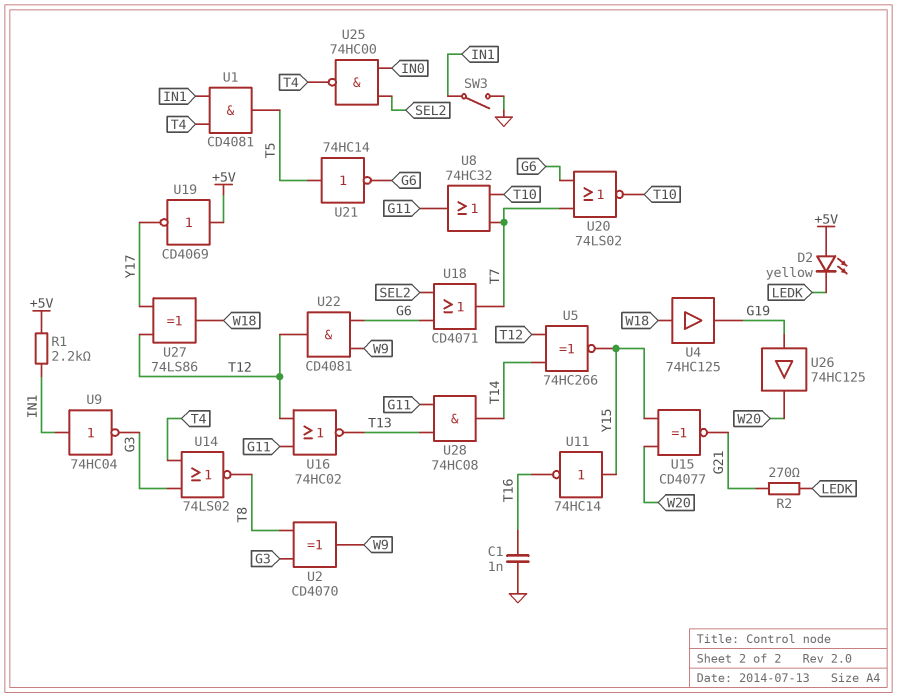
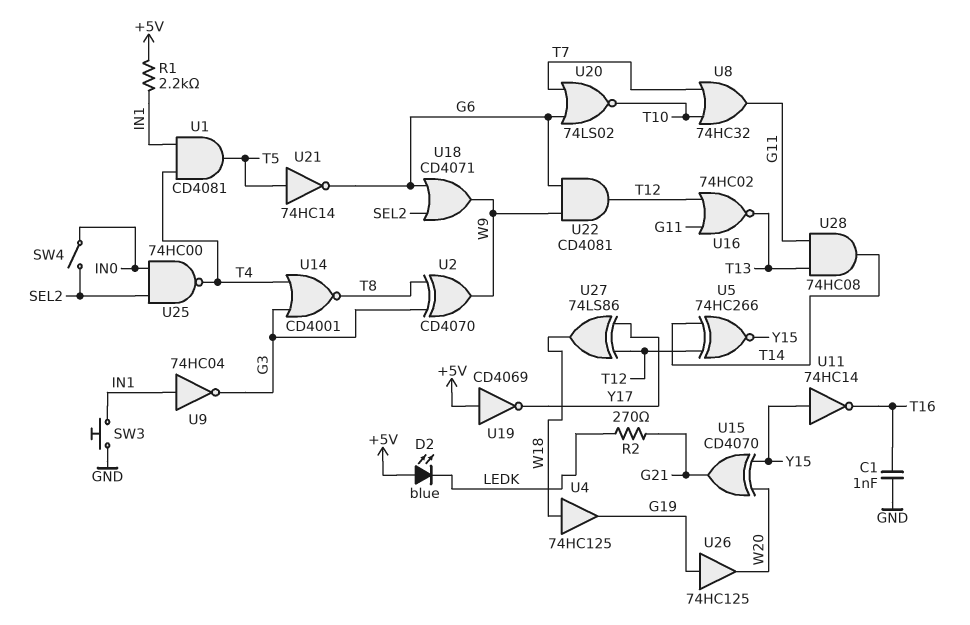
D2: LED yellow (A +5V, K LEDK) -> LED blue (A +5V, K LEDK)
SW3: switch (GND, IN1) -> button (GND, IN1)
SW4: none -> switch (IN0, SEL2)
U14: NOR 74LS02 (in G3, in T4, out T8) -> NOR CD4001 (in G3, in T4, out T8)
U15: XNOR CD4077 (in W20, in Y15, out G21) -> XOR CD4070 (in W20, in Y15, out G21)
U18: OR CD4071 (in G6, in SEL2, out T7) -> OR CD4071 (in G6, in SEL2, out W9)

